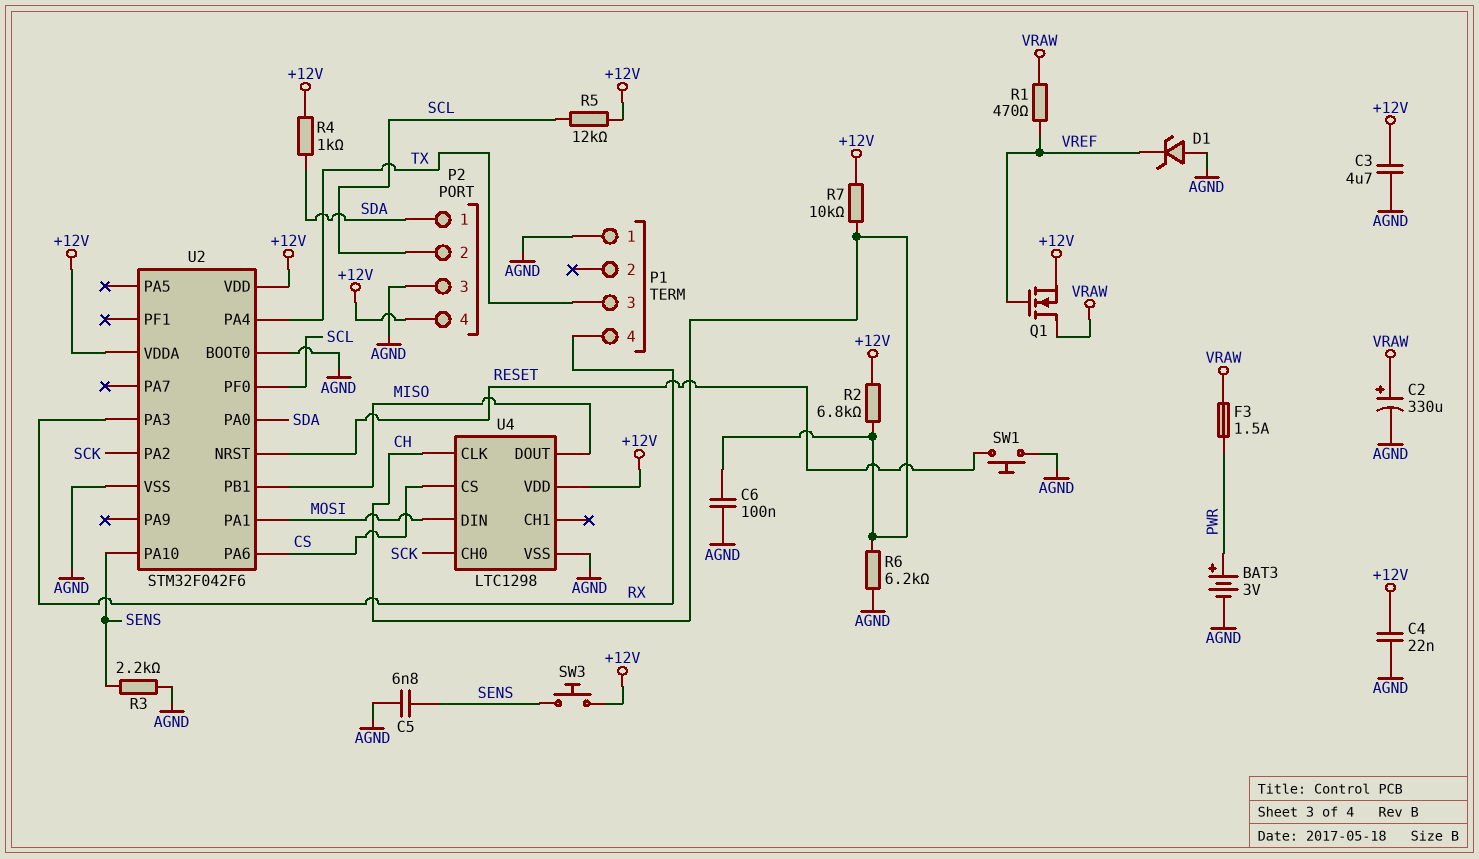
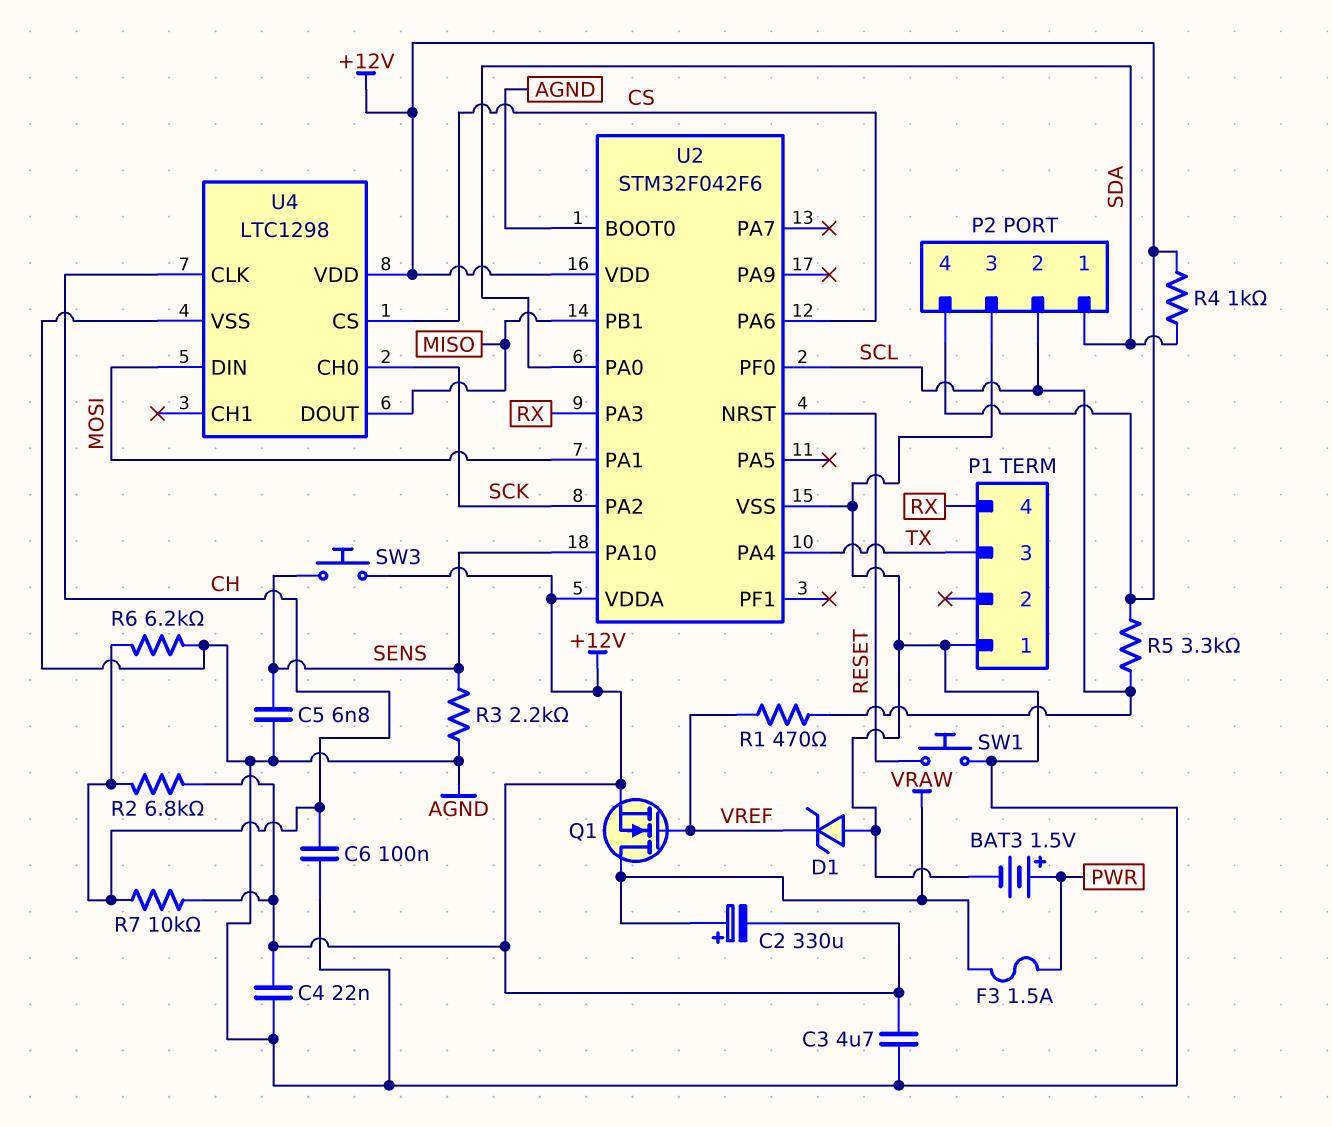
BAT3: 3V (plus PWR, minus AGND) -> 1.5V (plus PWR, minus AGND)
C2: 330uF (plus VRAW, minus AGND) -> 330uF (plus VRAW, minus +12V)
R1: 470 (VRAW, VREF) -> 470 (SCL, VREF)
R5: 12k (+12V, SCL) -> 3.3k (+12V, SCL)

